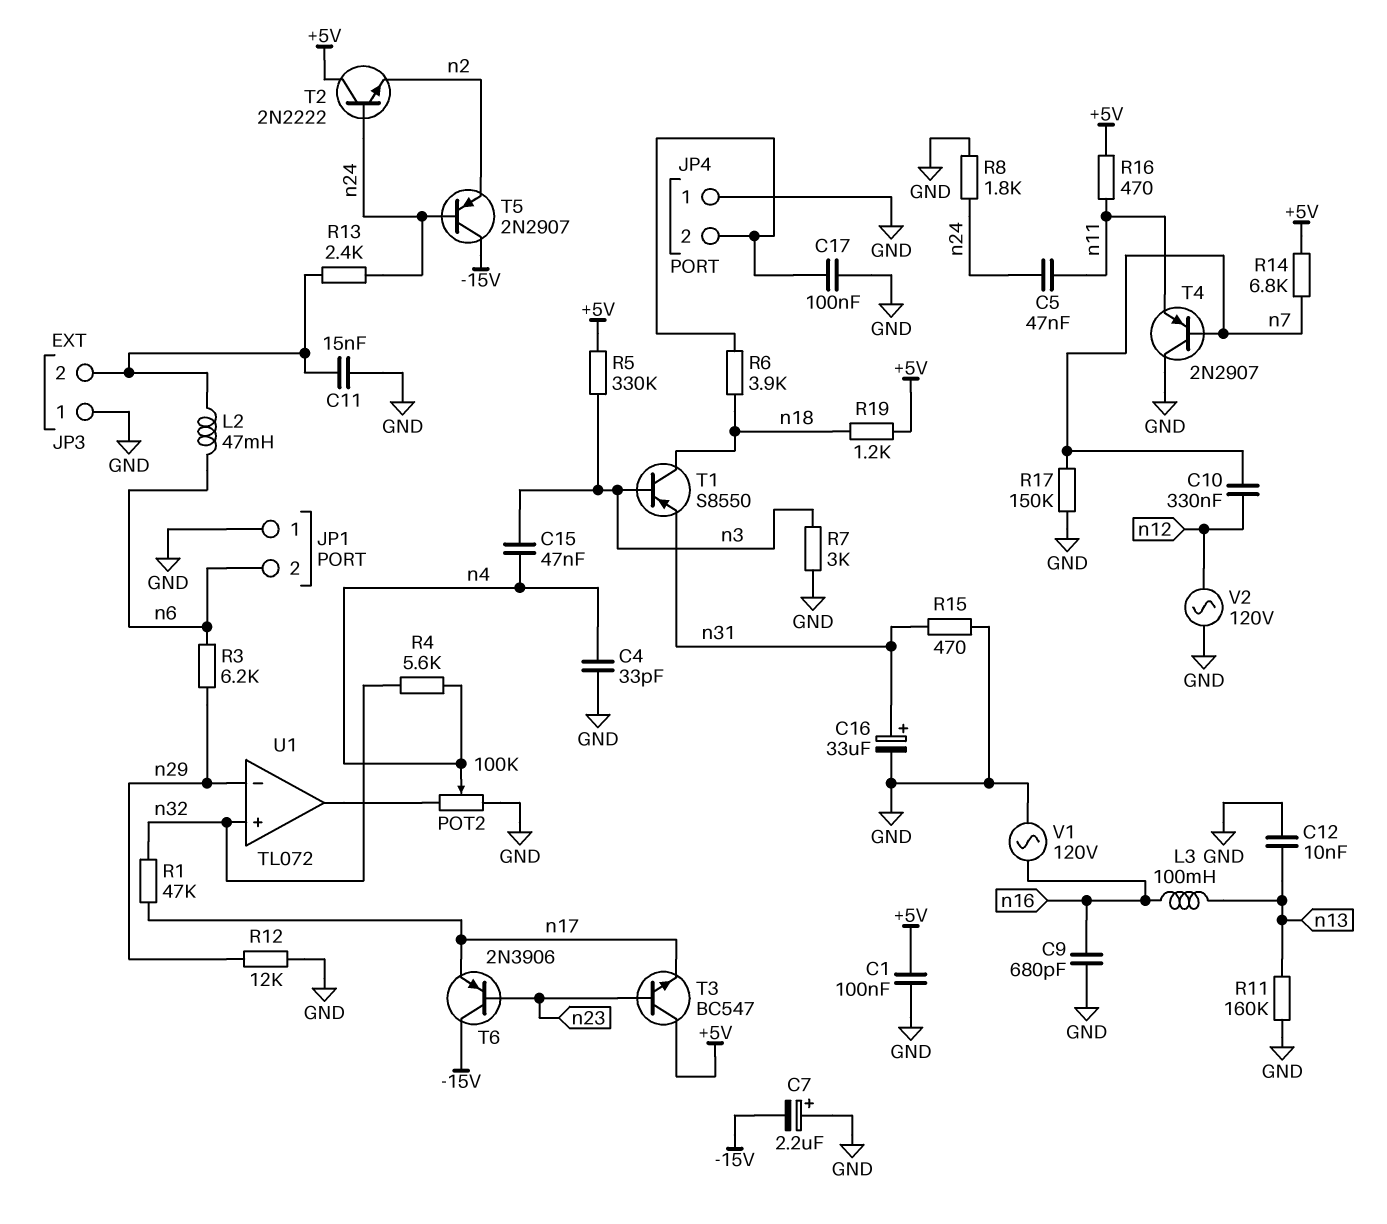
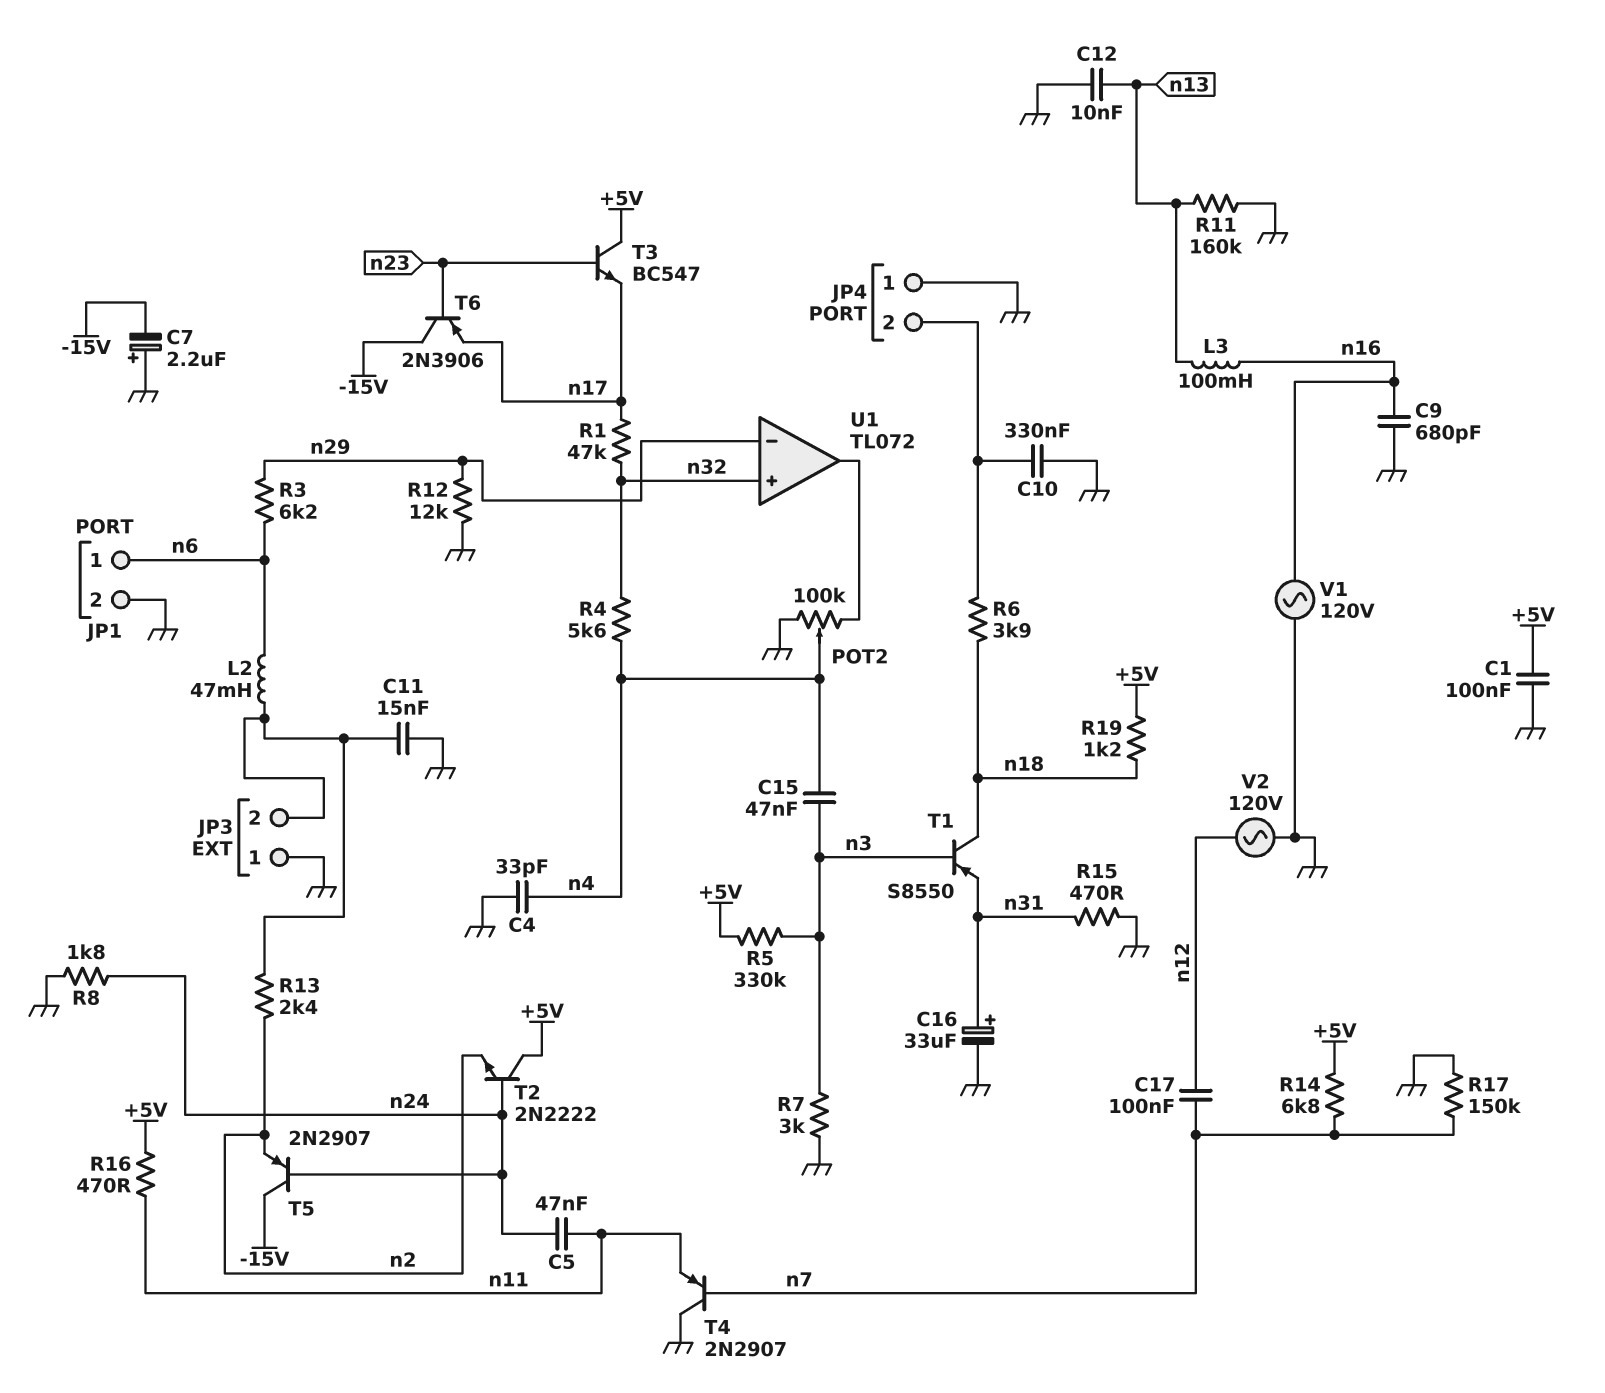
C10: 330nF (n7, n12) -> 330nF (GND, JP4/2)
C17: 100nF (GND, JP4/2) -> 100nF (n7, n12)
JP1 pin 1: GND -> n6
JP1 pin 2: n6 -> GND
R13: 2.4k (JP3/2, n24) -> 2.4k (JP3/2, n2)

